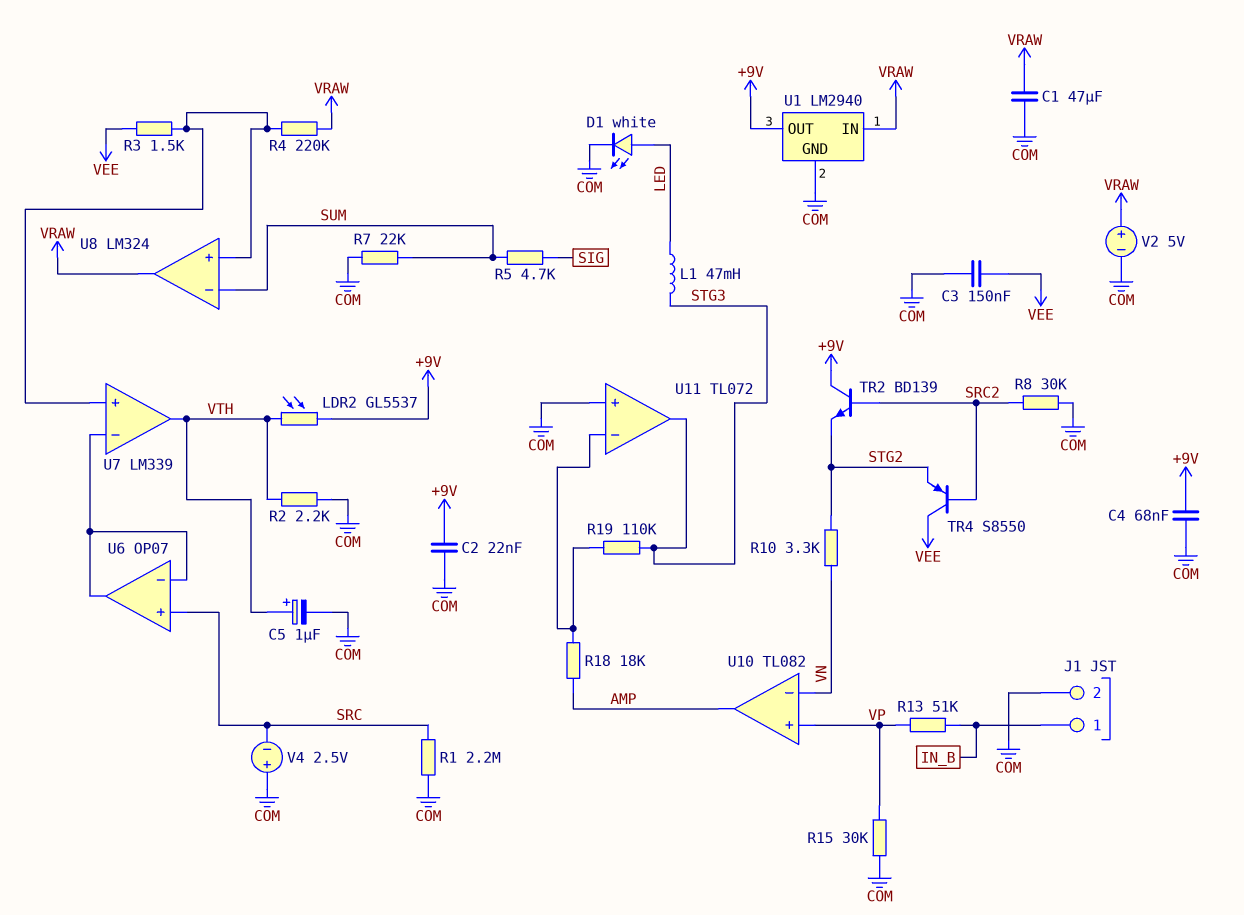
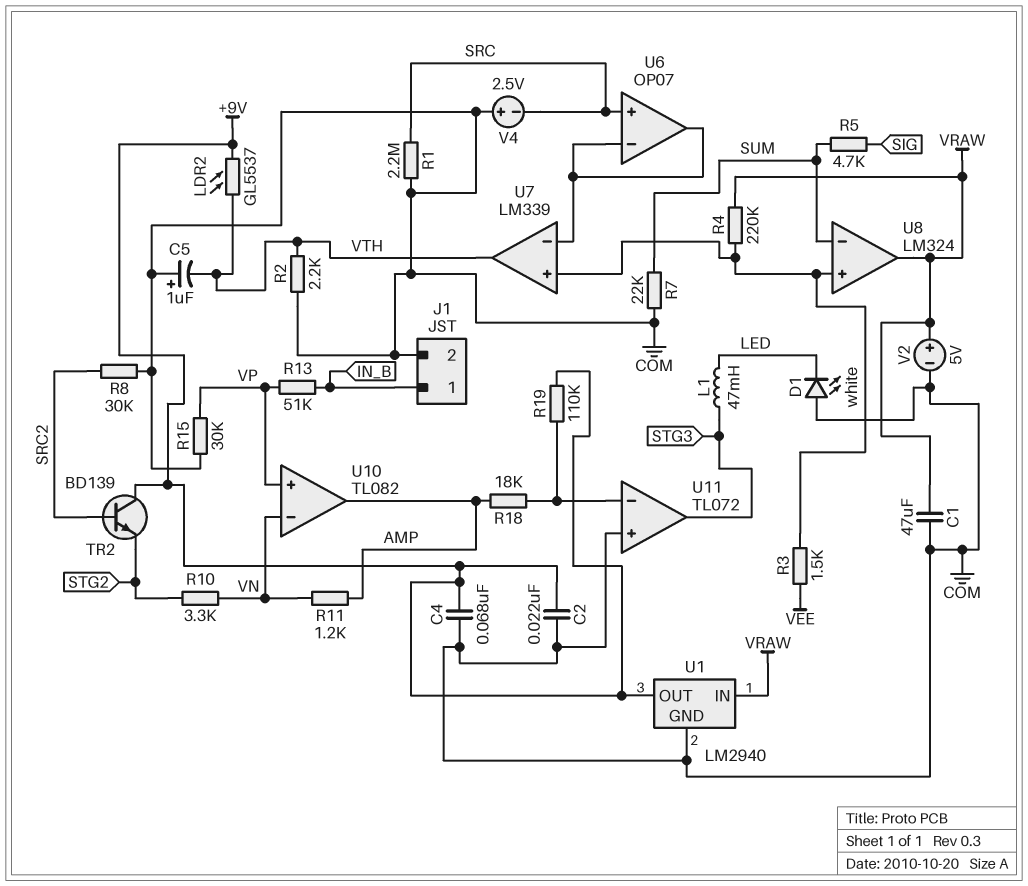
C3: 150nF (COM, VEE) -> none
C5: 1uF (plus VTH, minus COM) -> 1uF (plus COM, minus VTH)
D1: LED white (A LED, K COM) -> LED white (A COM, K LED)
R11: none -> 1.2k (AMP, VN)
R19: 110k (STG3, U11/in-) -> 110k (+9V, U11/in-)
TR4: PNP S8550 (B SRC2, C VEE, E STG2) -> none

